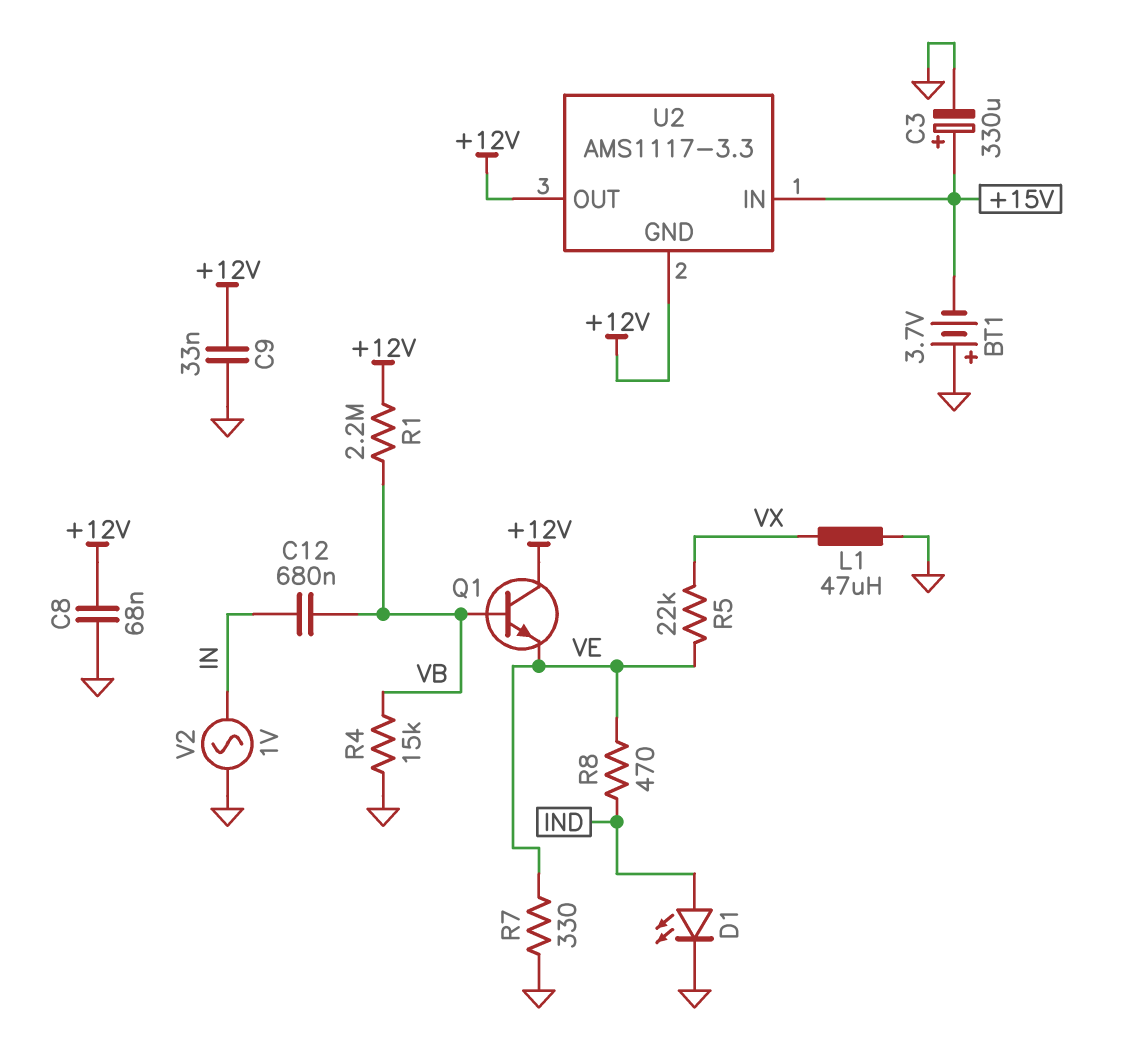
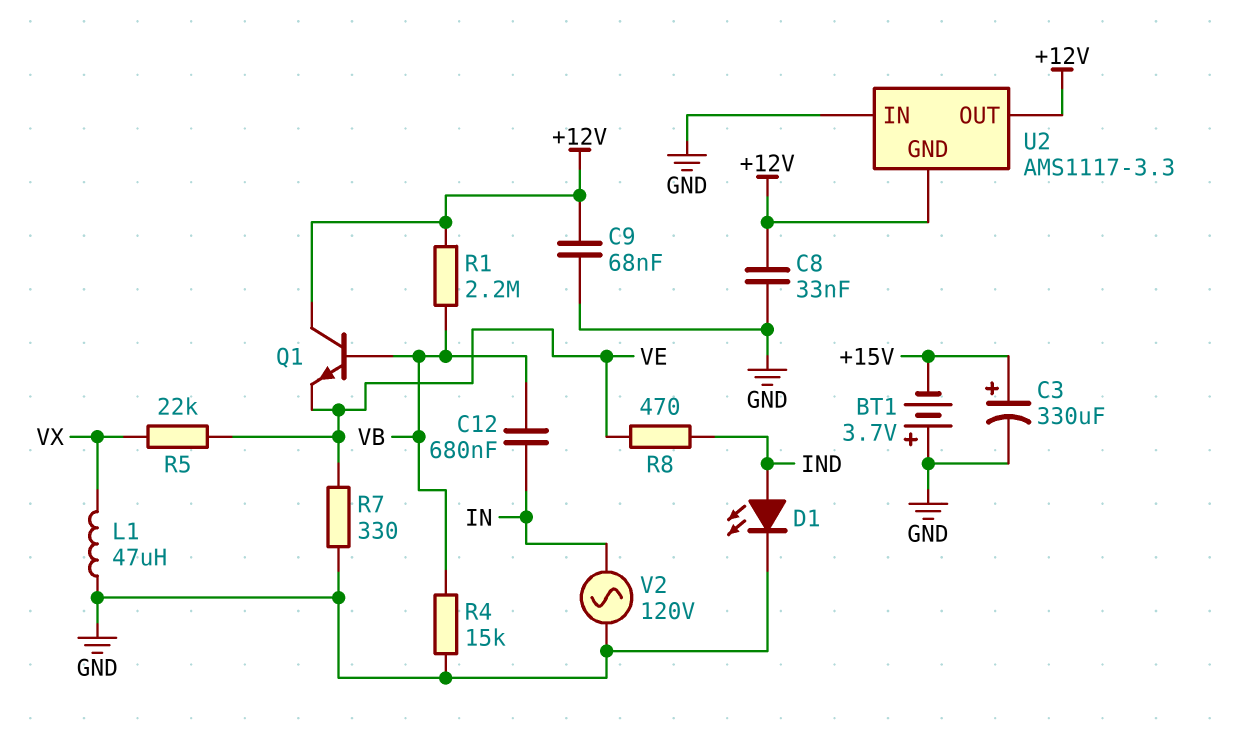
C8: 68nF (+12V, GND) -> 33nF (+12V, GND)
C9: 33nF (+12V, GND) -> 68nF (+12V, GND)
U2 pin IN: +15V -> GND
V2: AC 1V (GND, IN) -> AC 120V (GND, IN)

